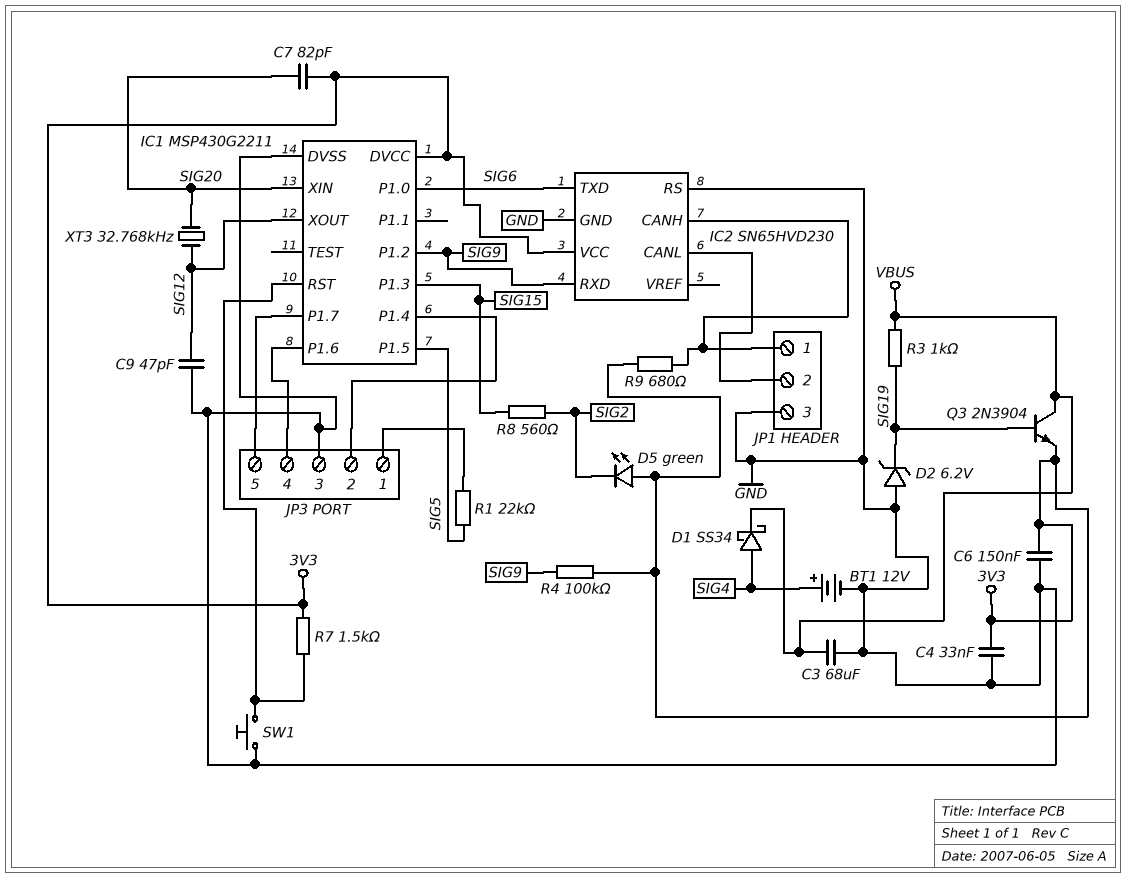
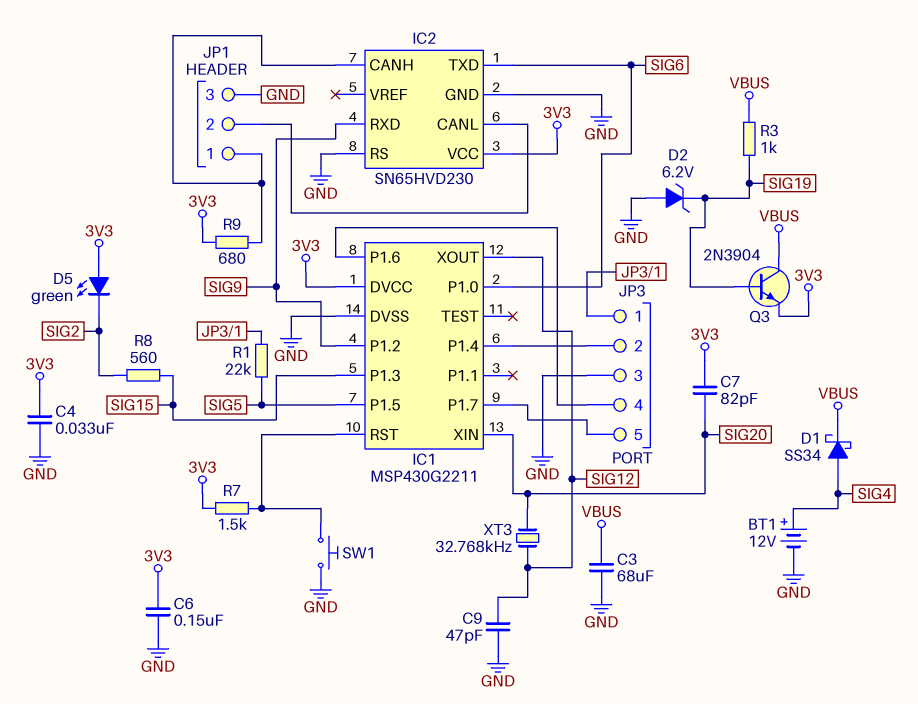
R4: 100k (3V3, SIG9) -> none

